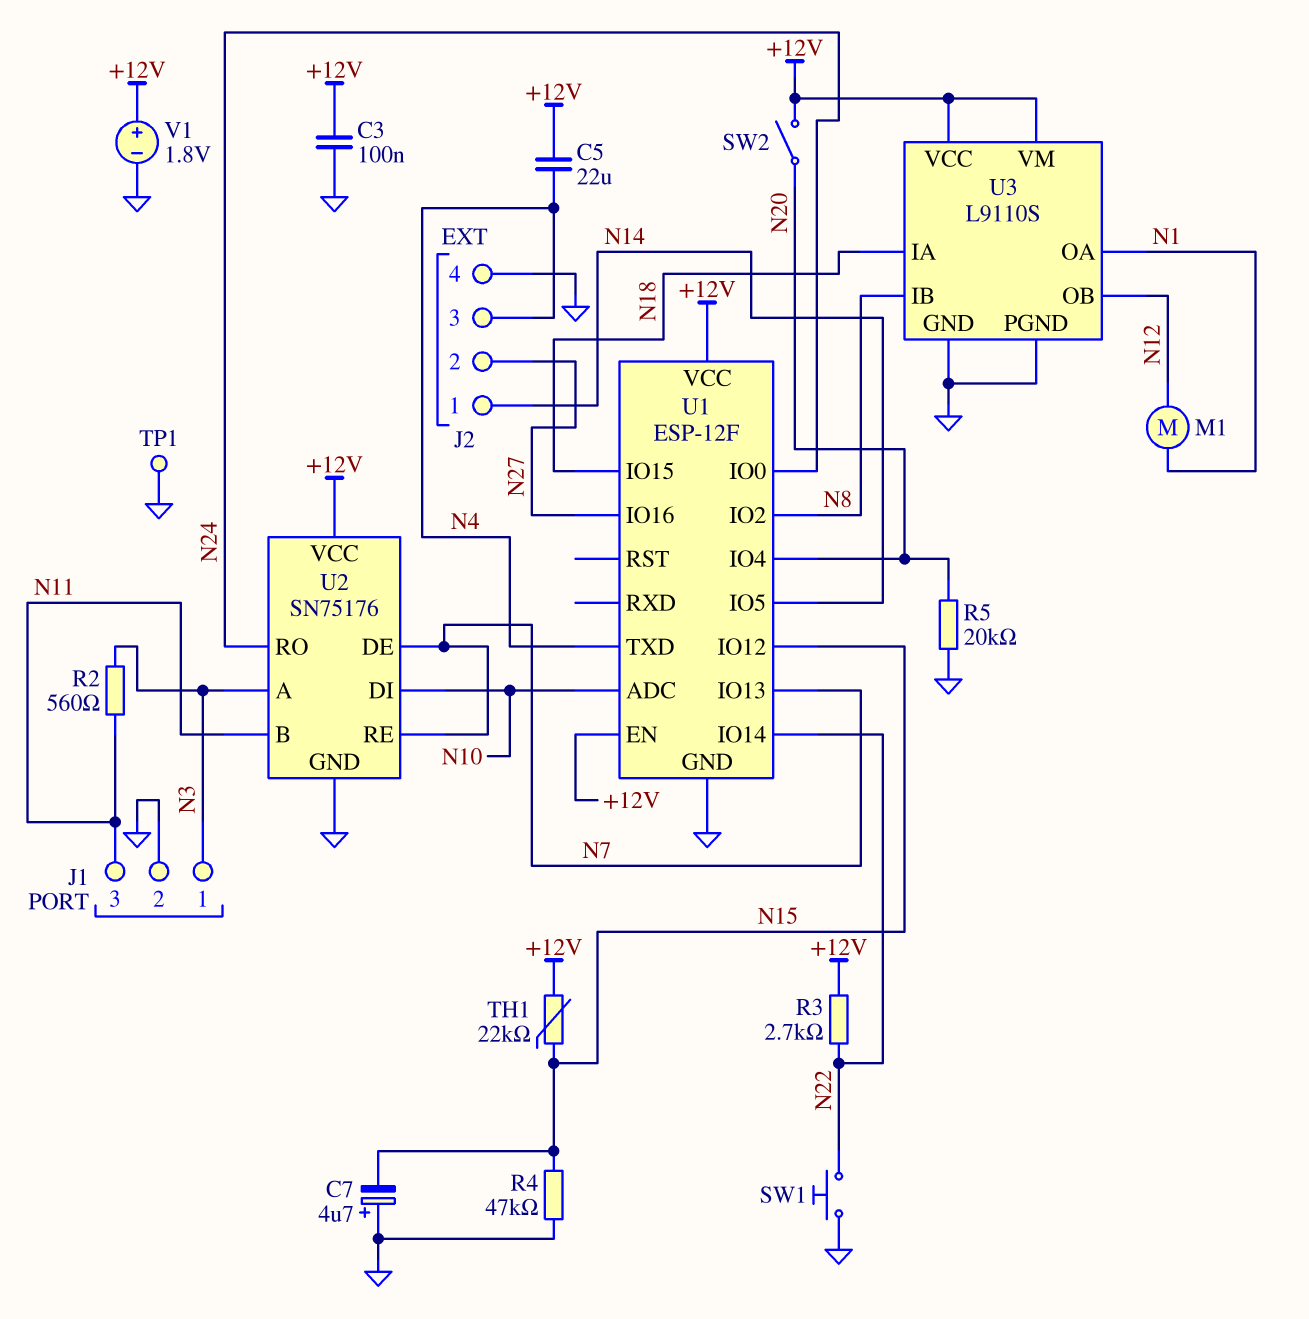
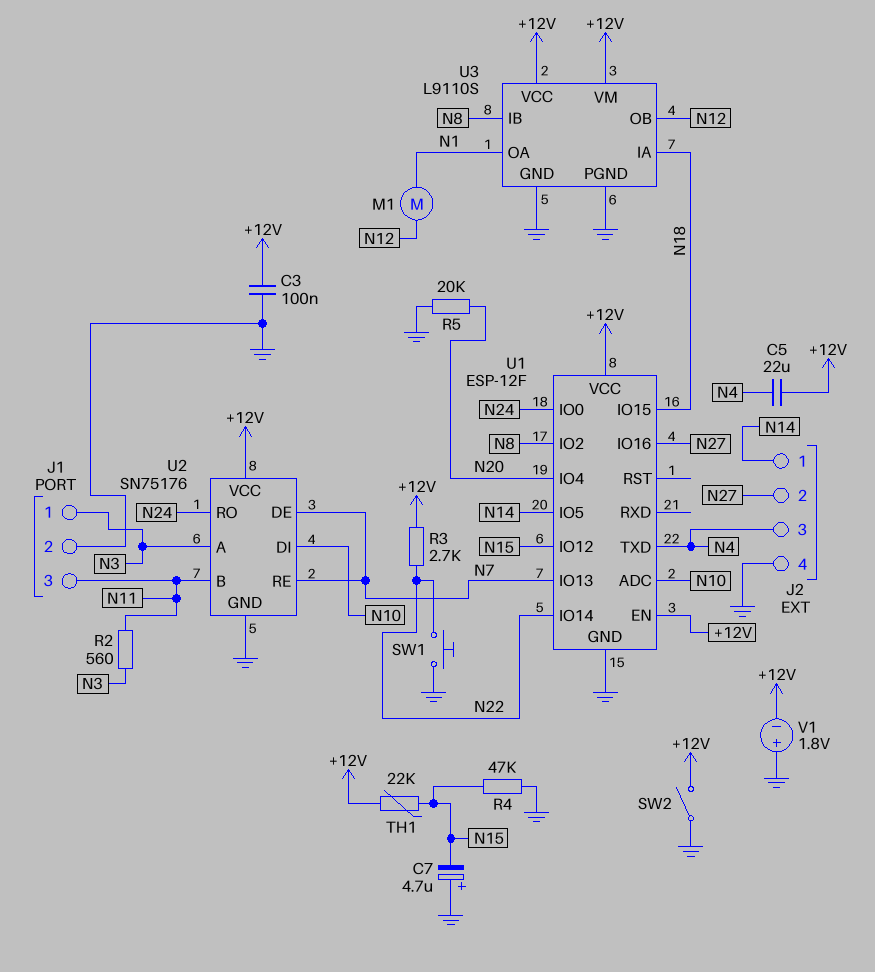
SW2: switch (+12V, N20) -> switch (+12V, GND)
TP1: test point (GND) -> none
V1: 1.8V (plus +12V, minus GND) -> 1.8V (plus GND, minus +12V)

